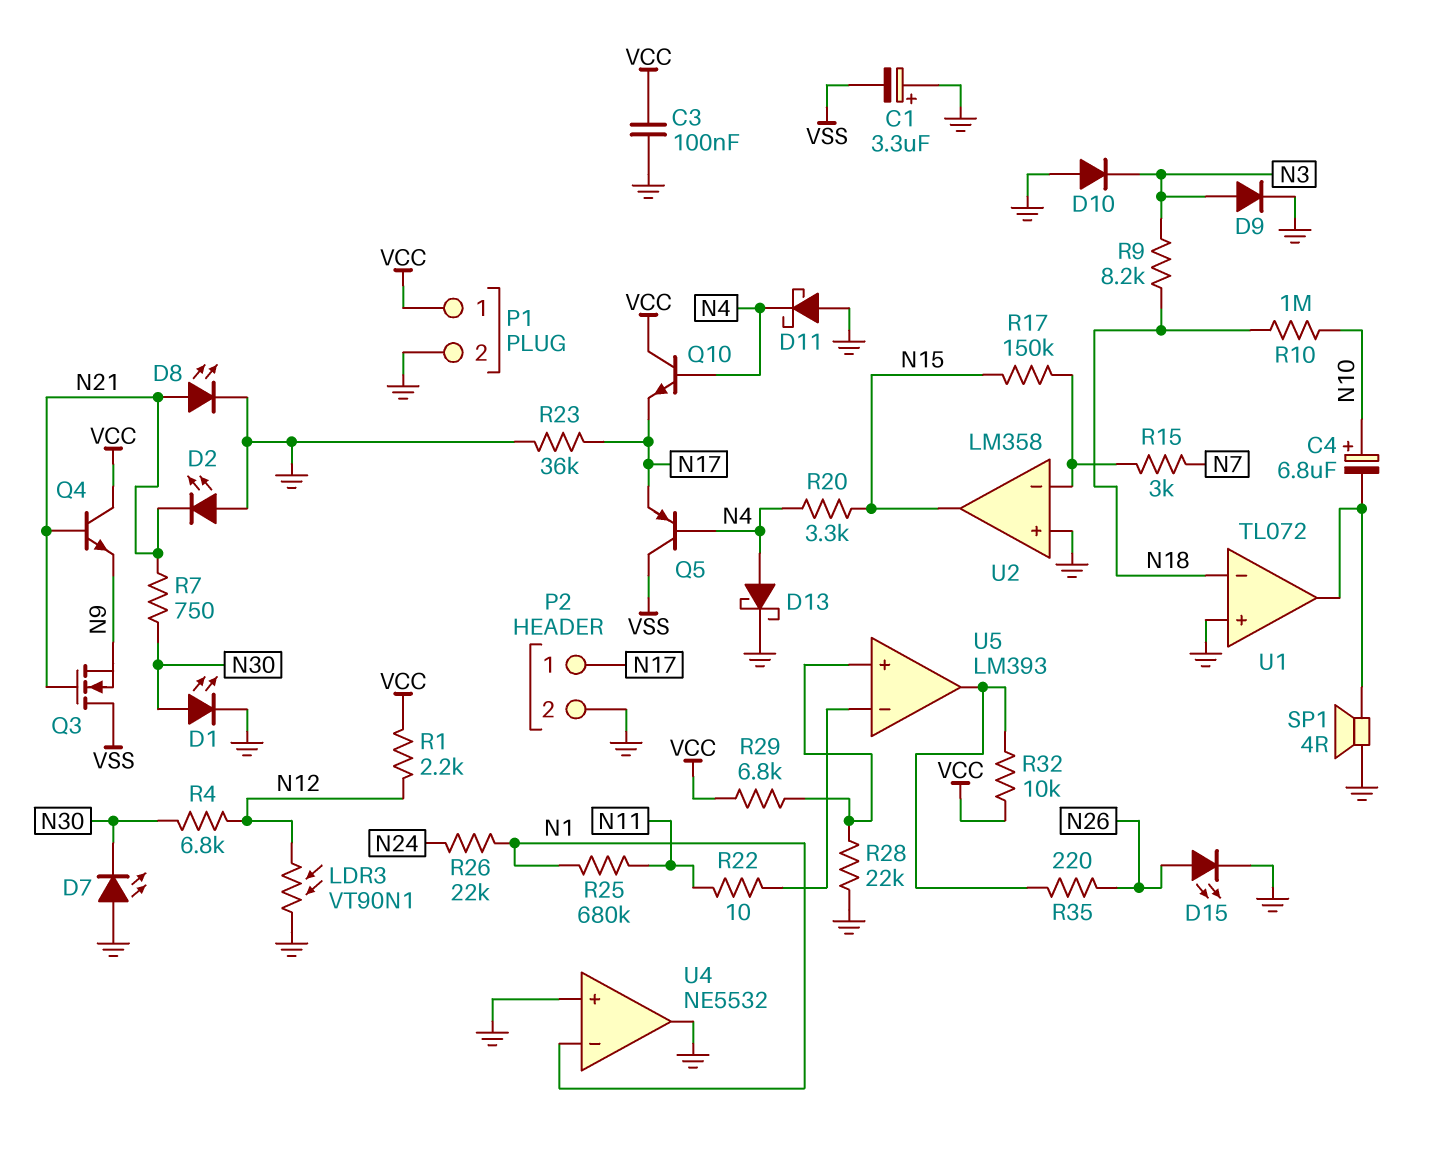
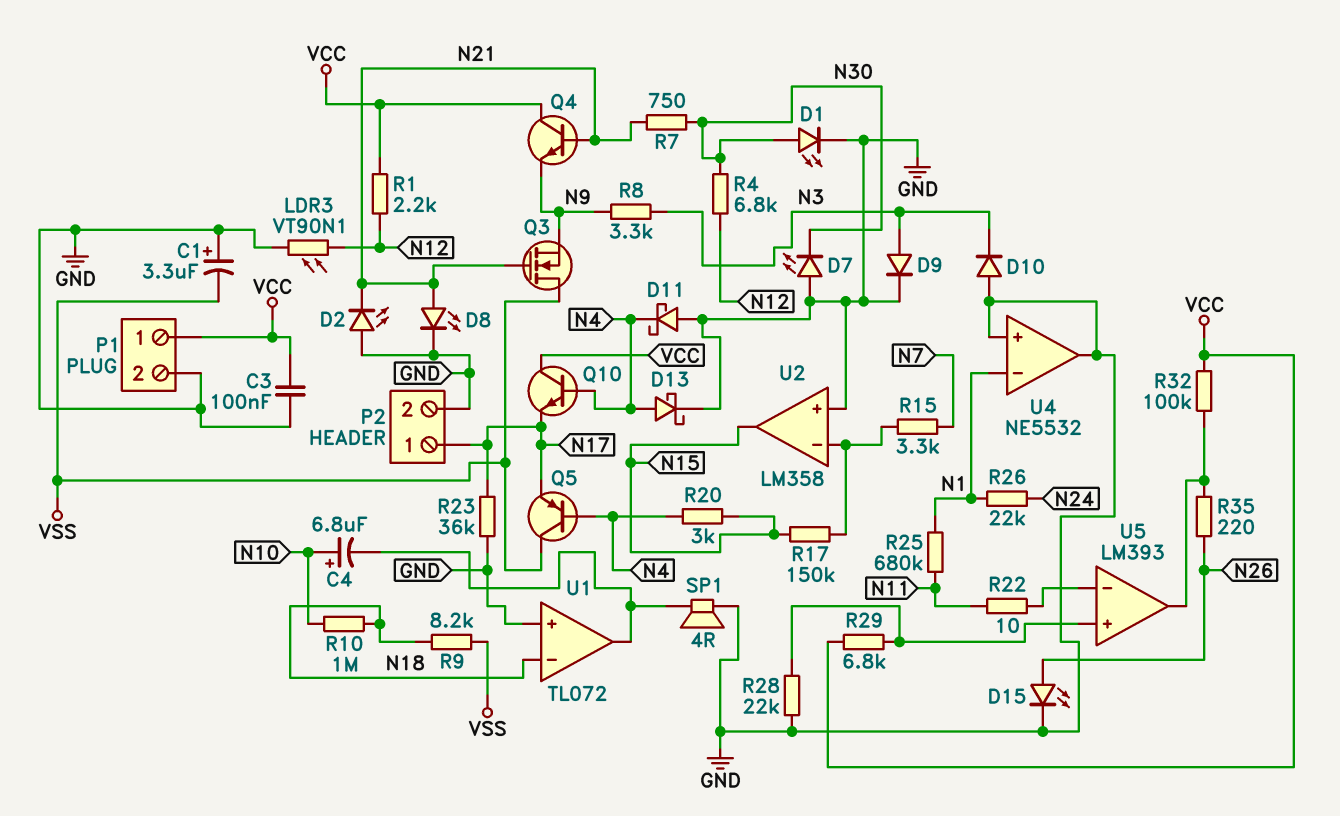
R8: none -> 3.3k (N3, N9)
R9: 8.2k (N3, N18) -> 8.2k (N18, VSS)
R15: 3k (N7, U2/in-) -> 3.3k (N7, U2/in-)
R20: 3.3k (N4, N15) -> 3k (N4, N15)
R32: 10k (U5/out, VCC) -> 100k (U5/out, VCC)

